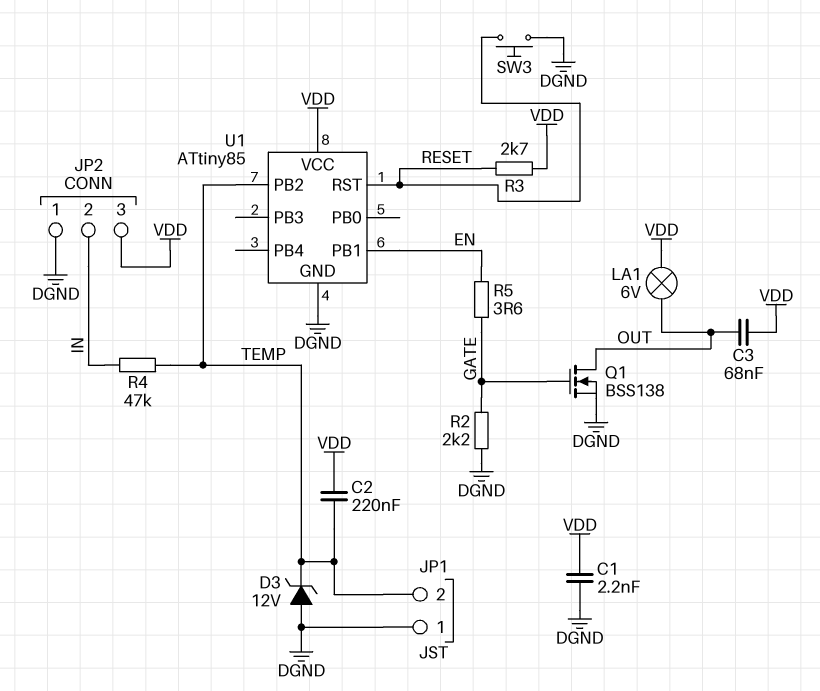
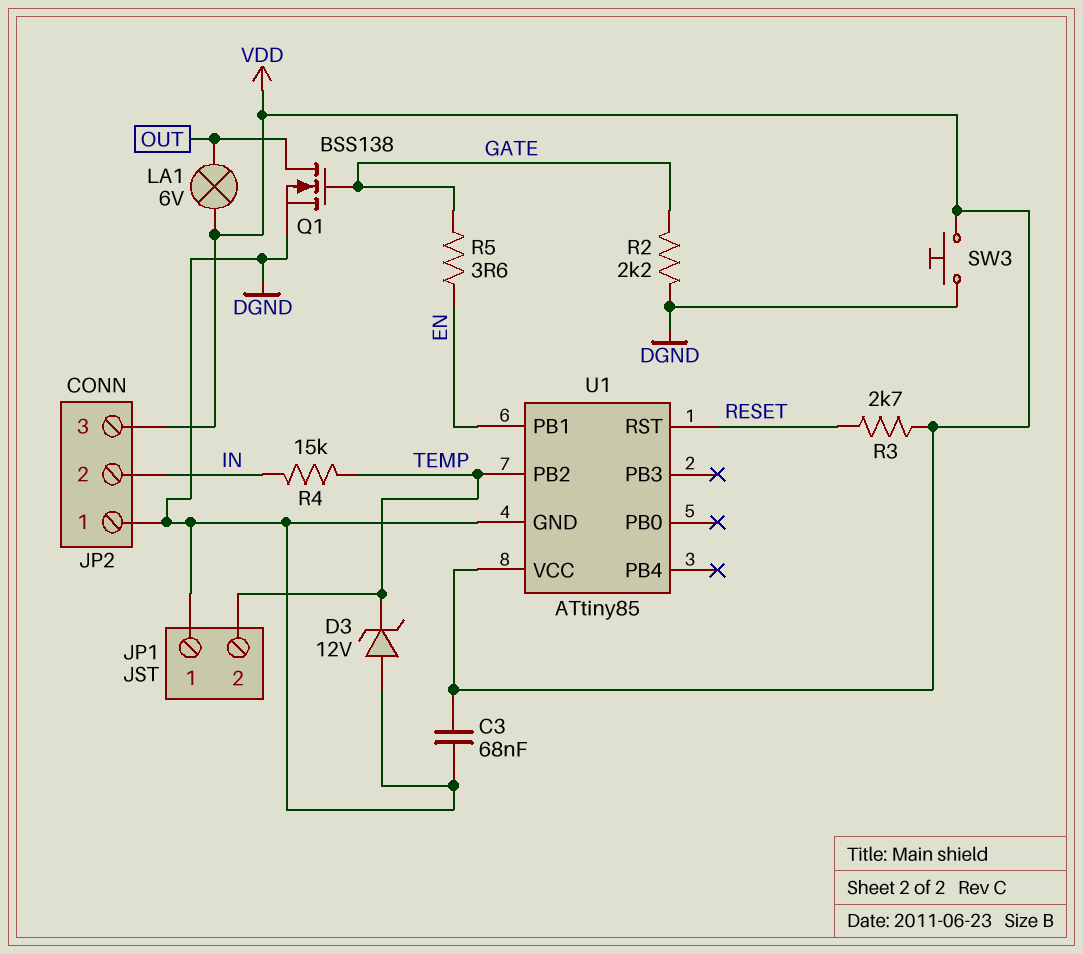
C1: 2.2nF (DGND, VDD) -> none
C2: 220nF (TEMP, VDD) -> none
C3: 68nF (OUT, VDD) -> 68nF (DGND, VDD)
R4: 47k (IN, TEMP) -> 15k (IN, TEMP)
SW3: button (DGND, RESET) -> button (DGND, VDD)

